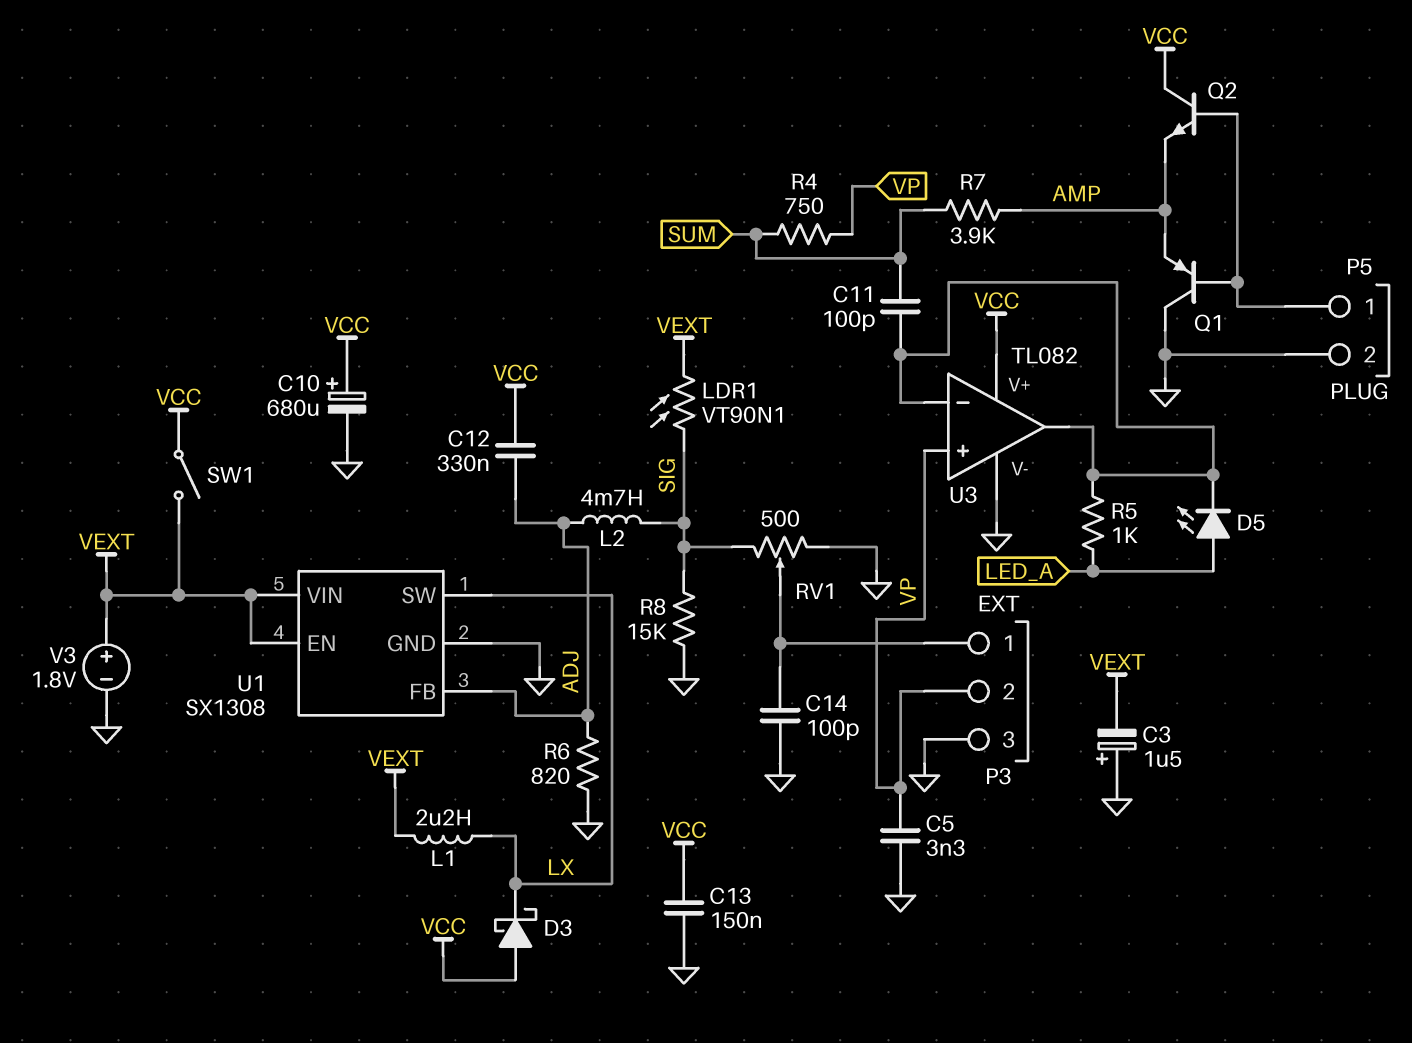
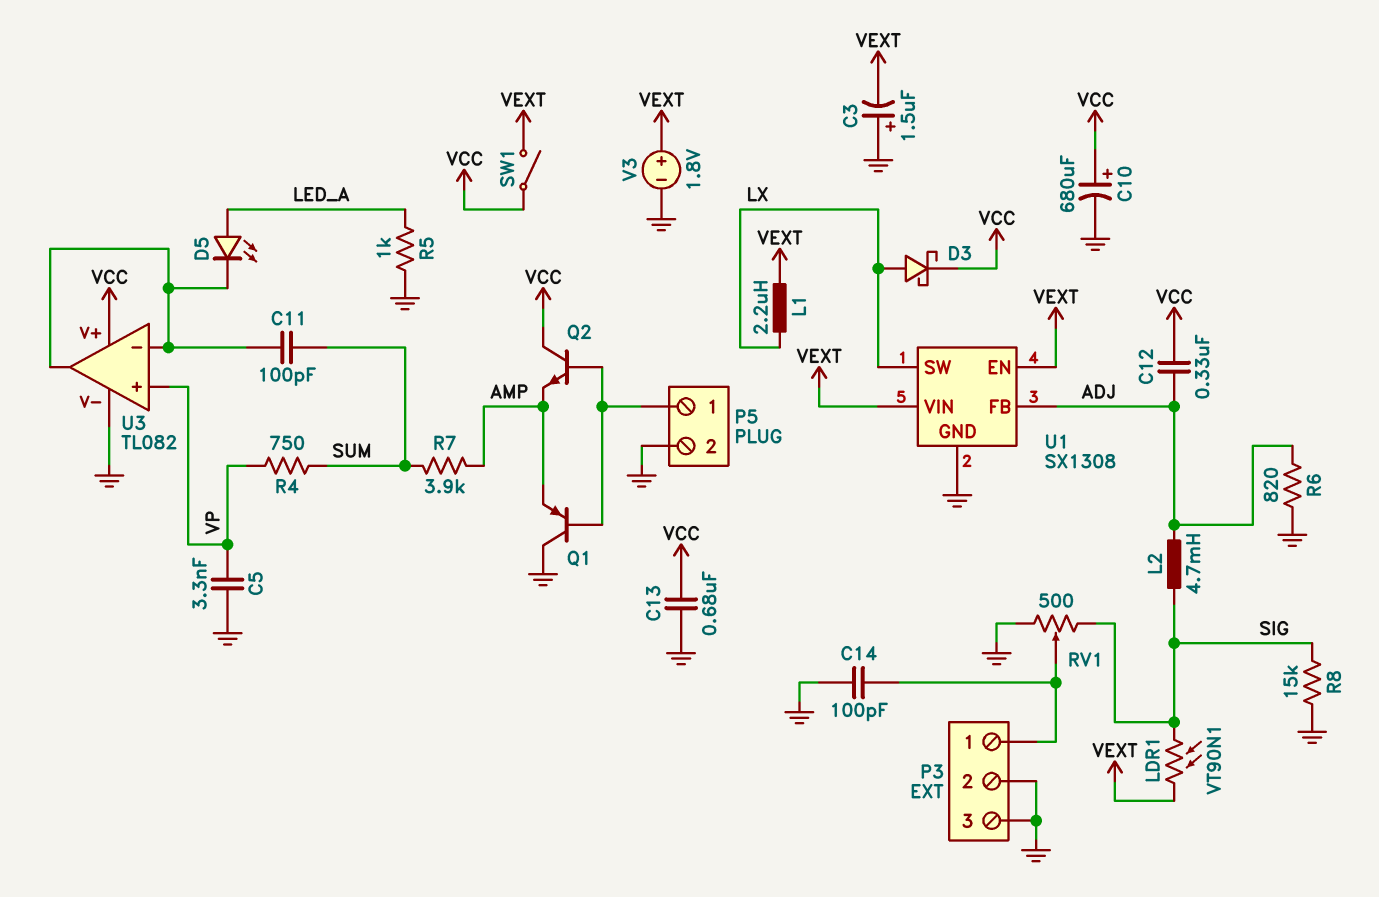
C13: 150nF (GND, VCC) -> 680nF (GND, VCC)
D3: schottky (A VCC, K LX) -> schottky (A LX, K VCC)
P3 pin 2: VP -> GND
R5: 1k (LED_A, U3/in-) -> 1k (GND, LED_A)

